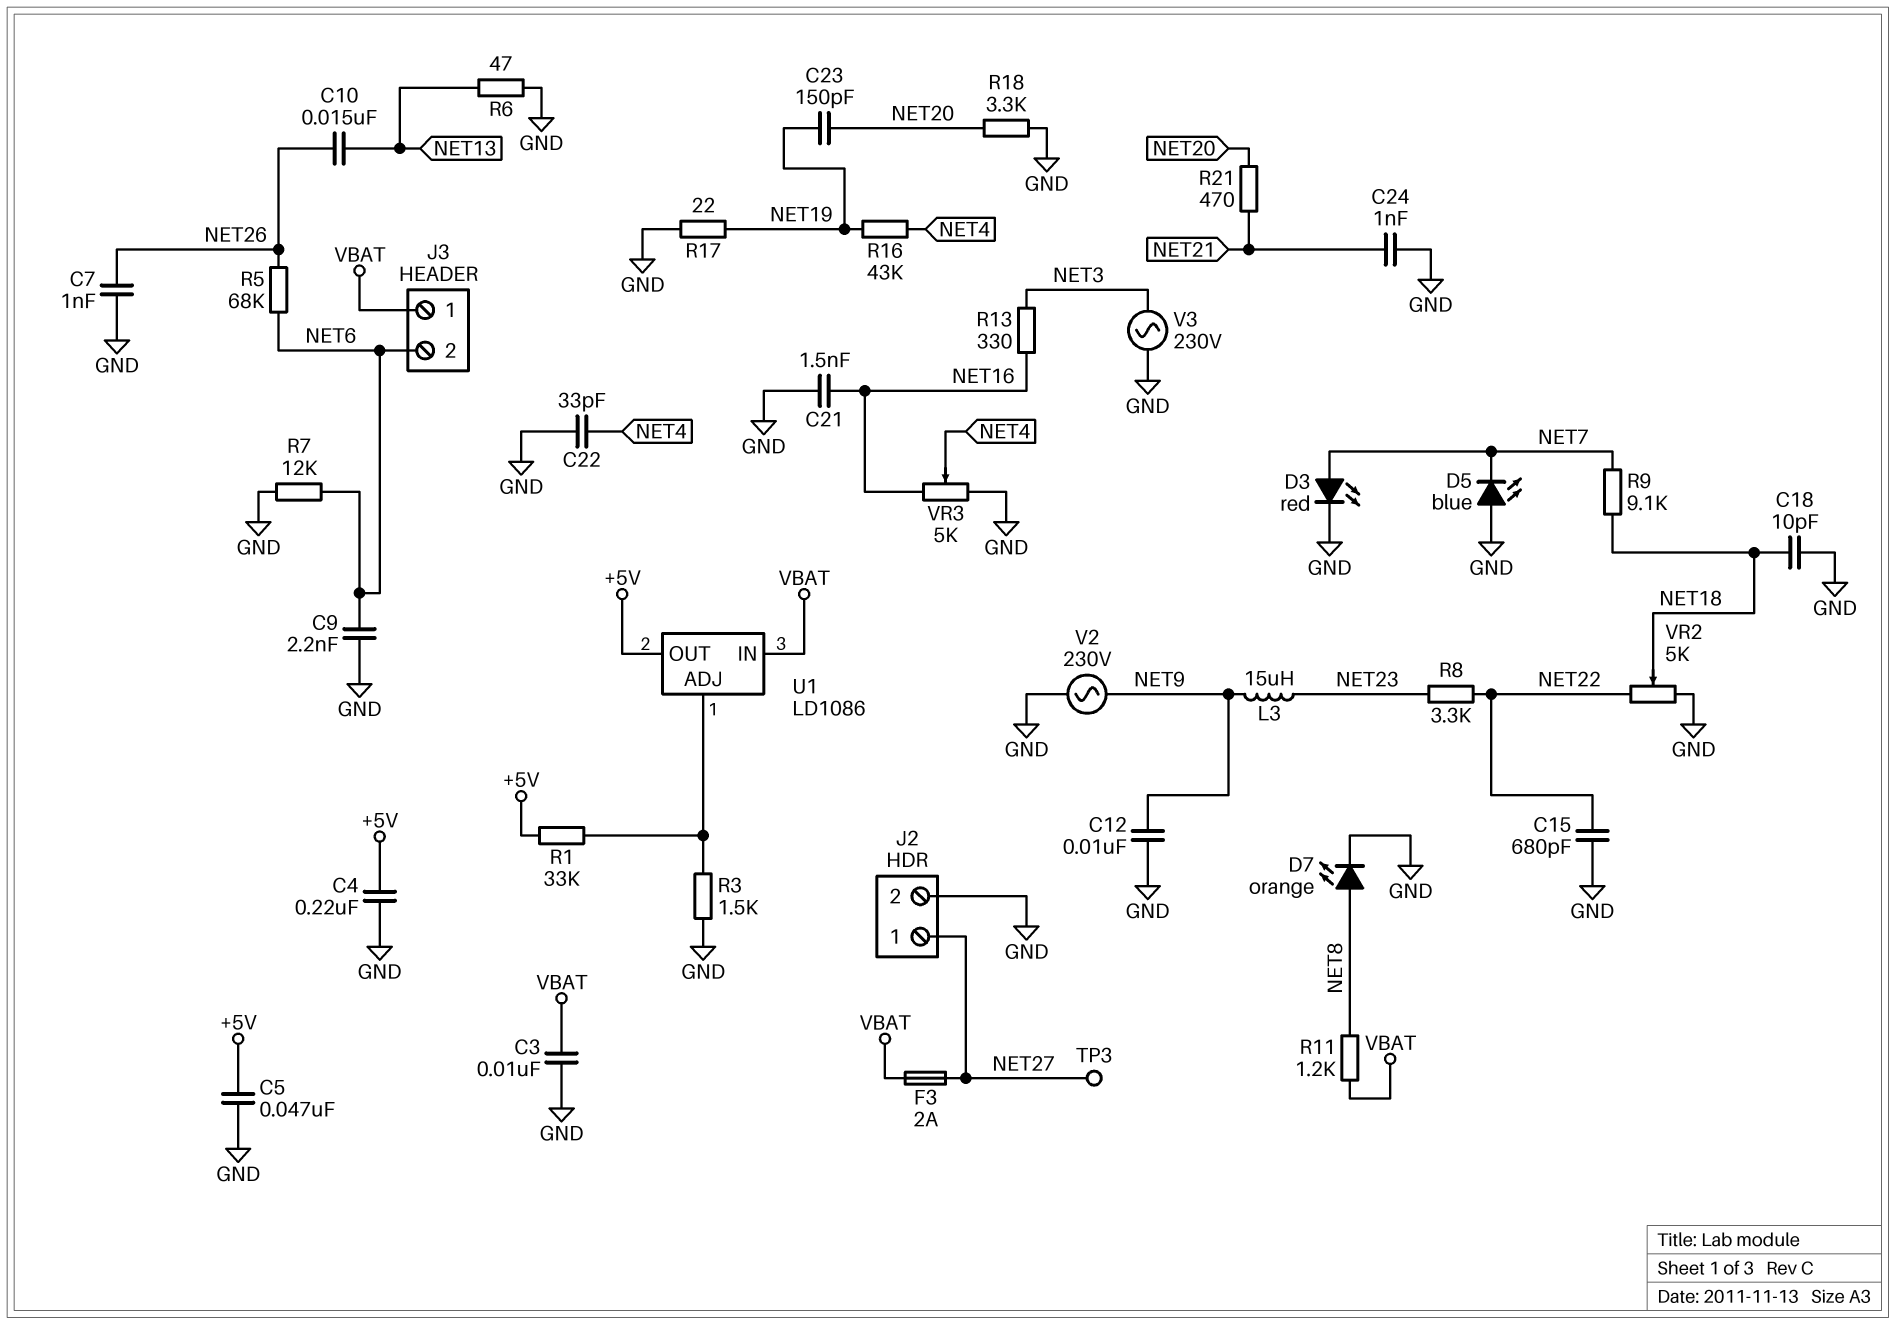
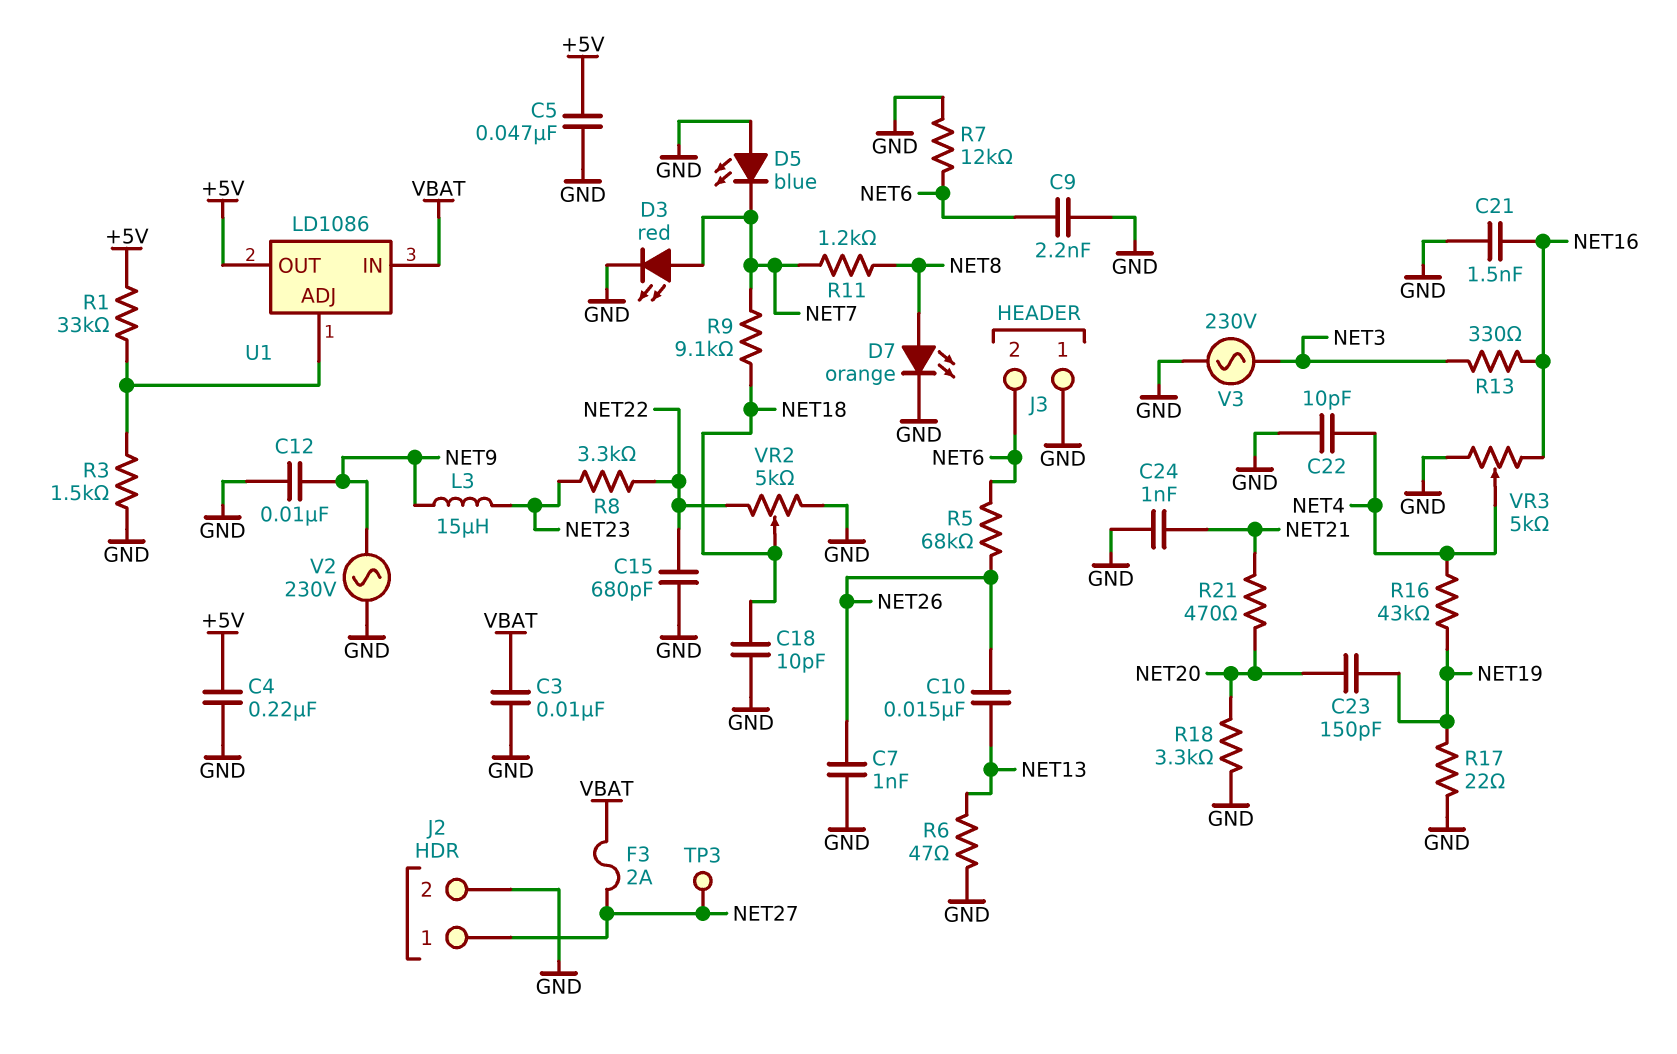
C22: 33pF (GND, NET4) -> 10pF (GND, NET4)
J3 pin 1: VBAT -> GND
R11: 1.2k (NET8, VBAT) -> 1.2k (NET7, NET8)

